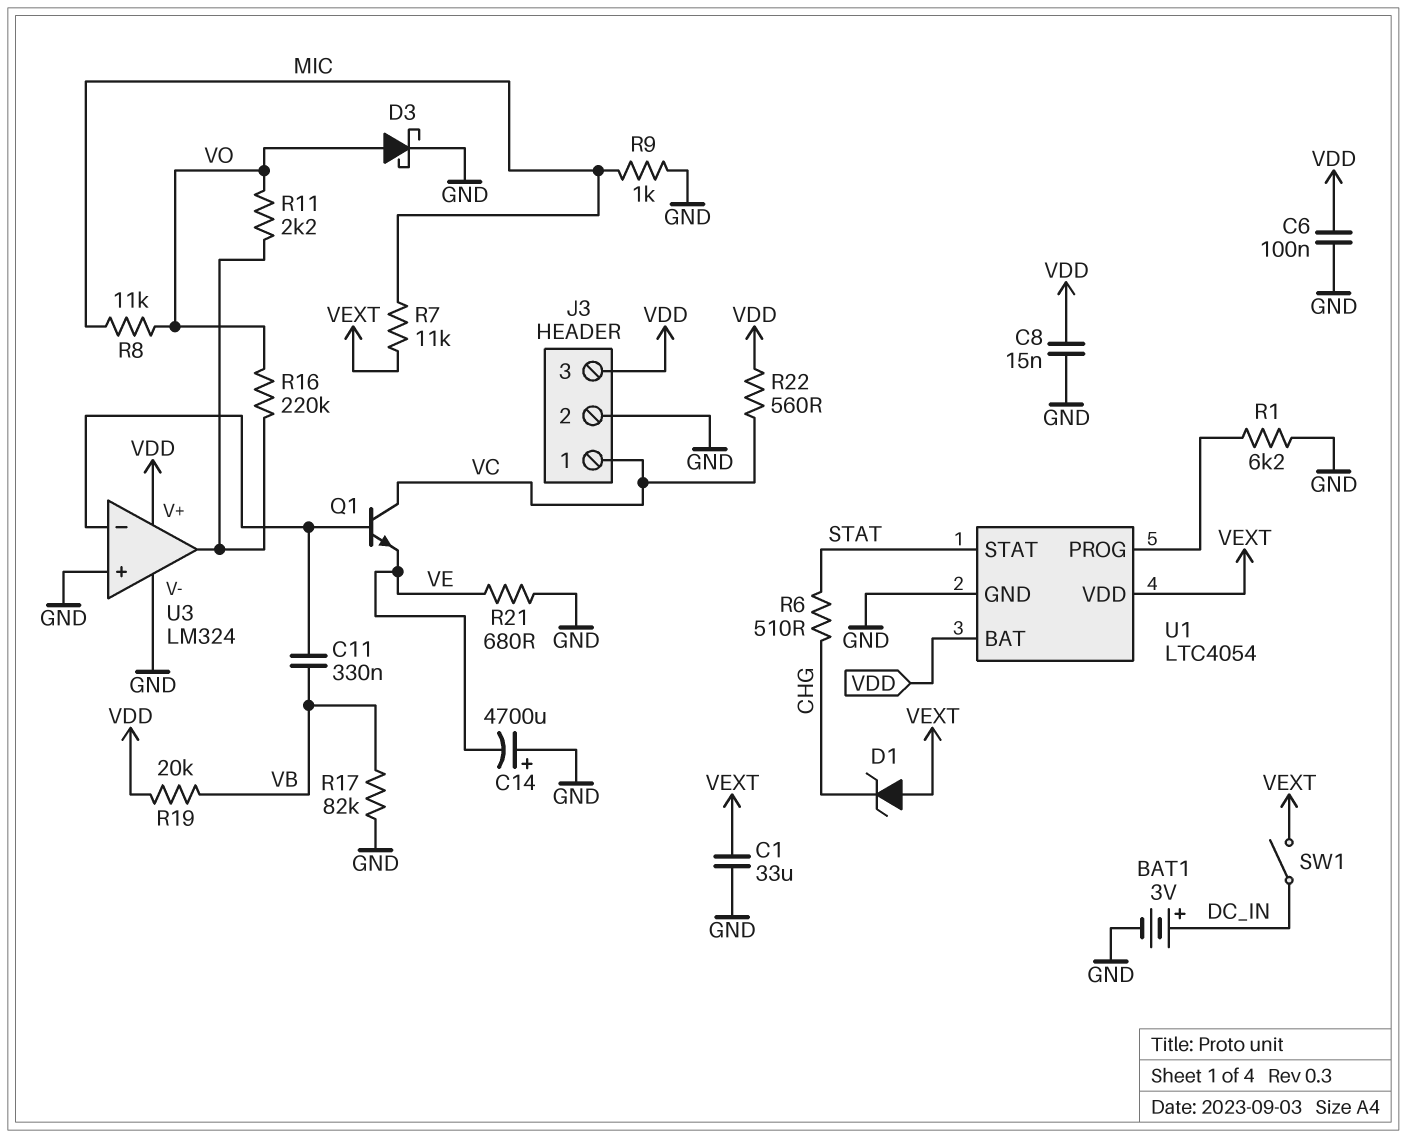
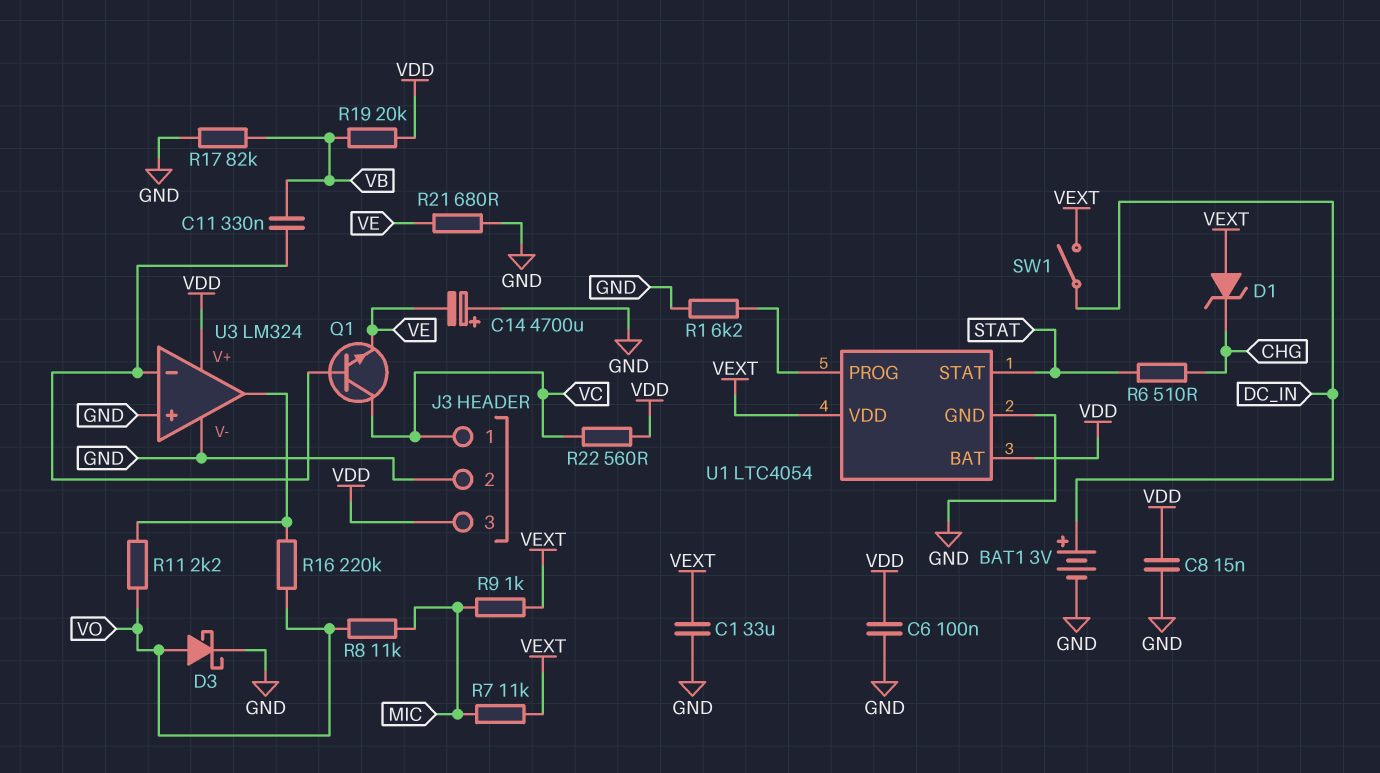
R9: 1k (GND, MIC) -> 1k (MIC, VEXT)

